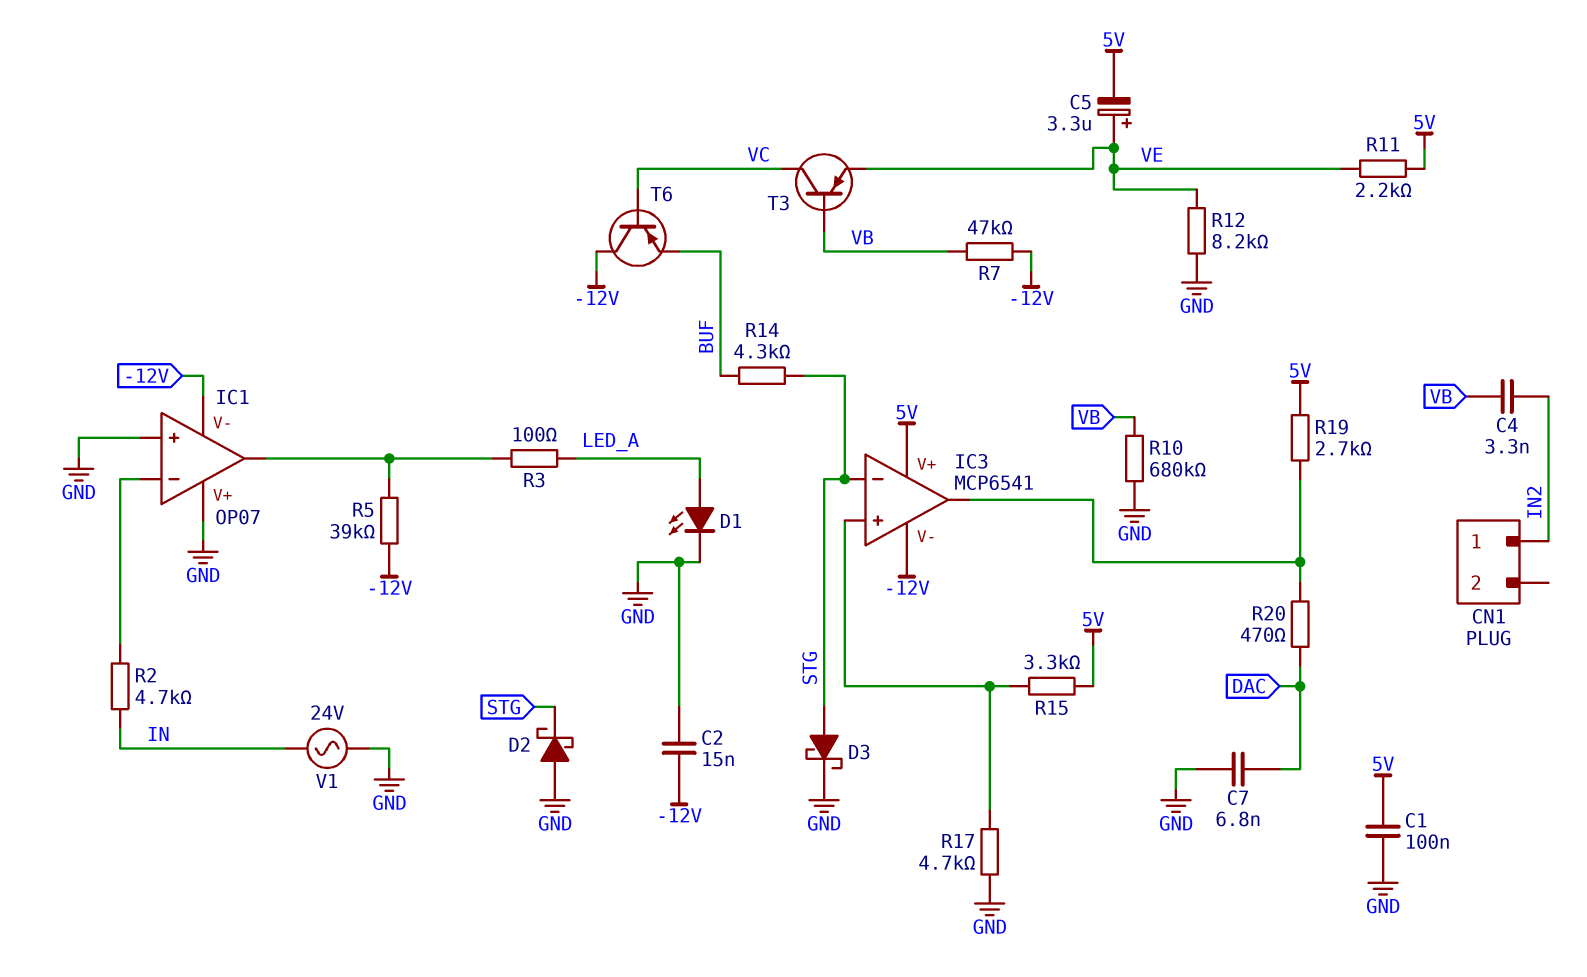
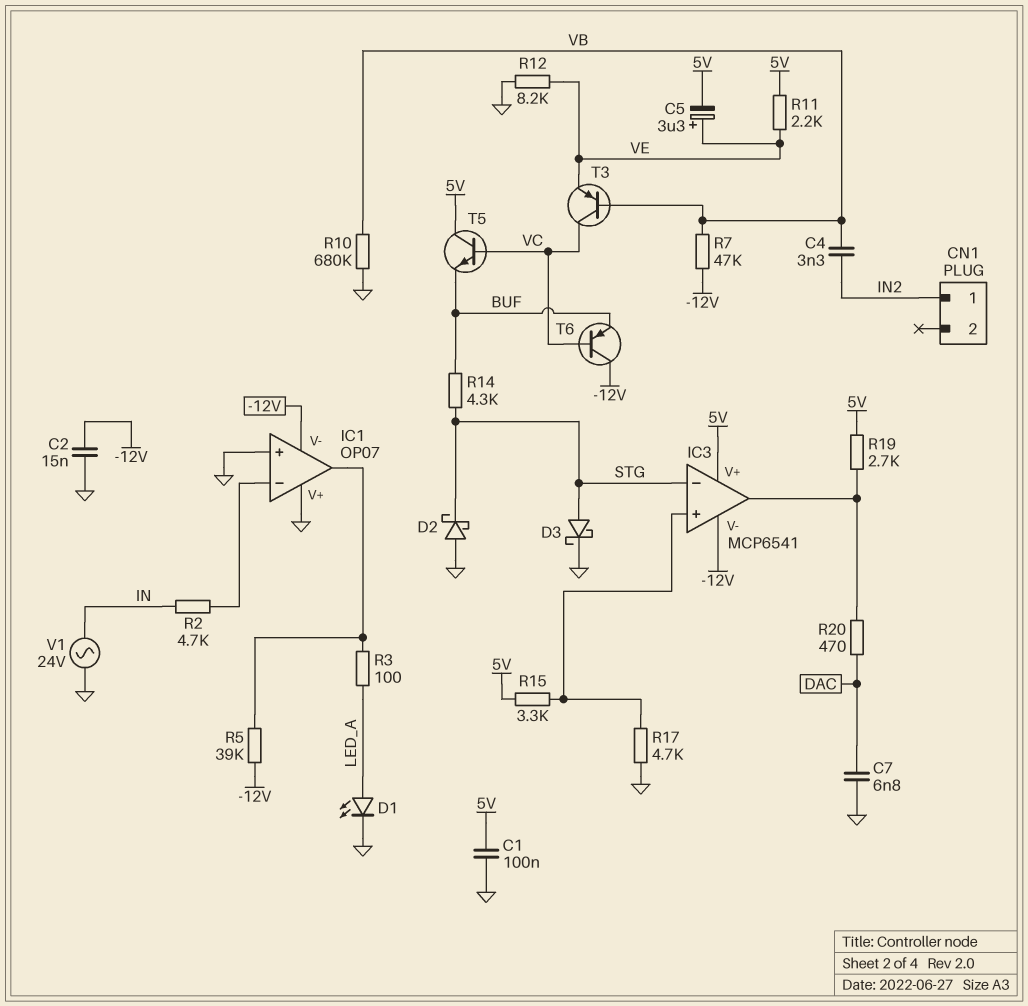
T5: none -> NPN (B VC, C 5V, E BUF)

